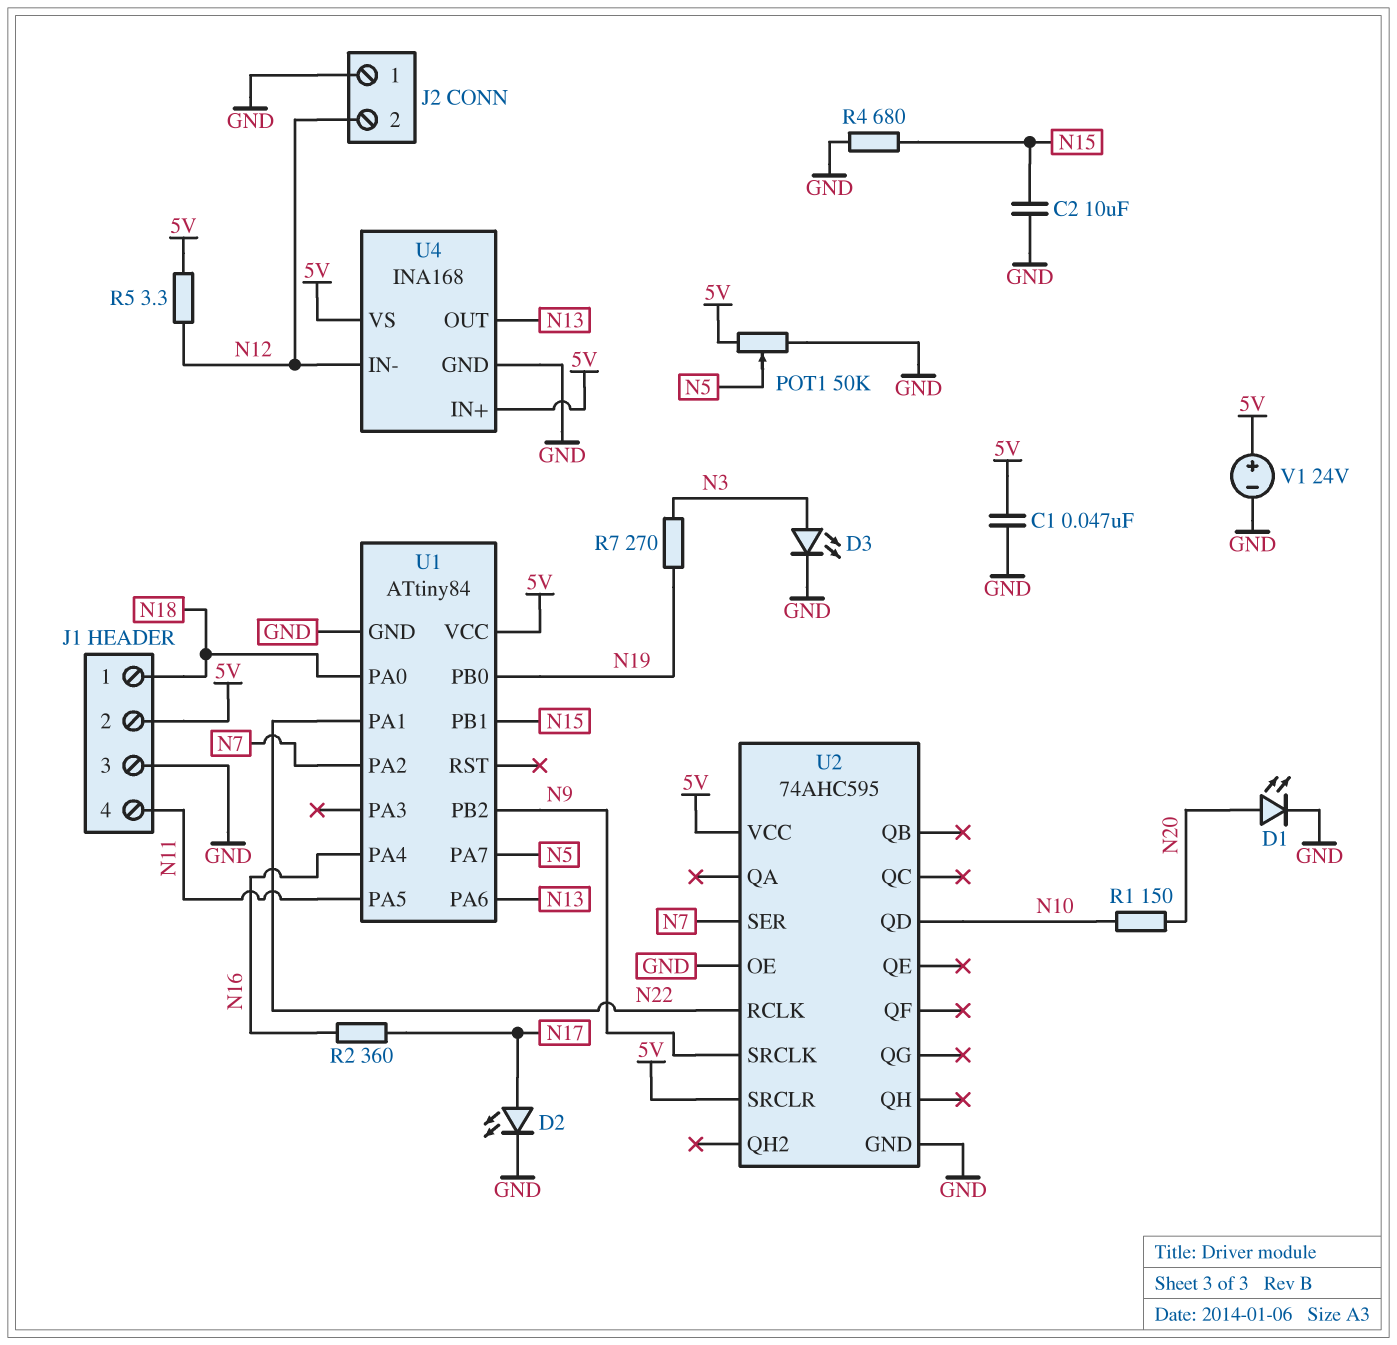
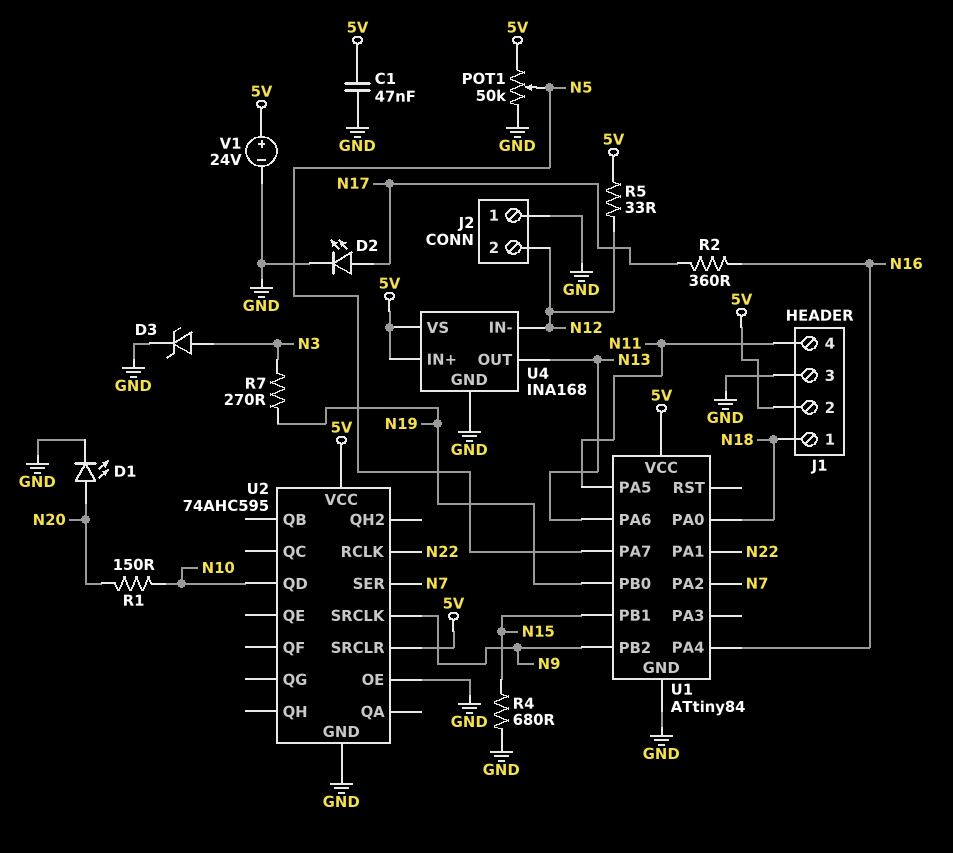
C2: 10uF (GND, N15) -> none
D3: LED (A N3, K GND) -> zener (A N3, K GND)
R5: 3.3 (5V, N12) -> 33 (5V, N12)

